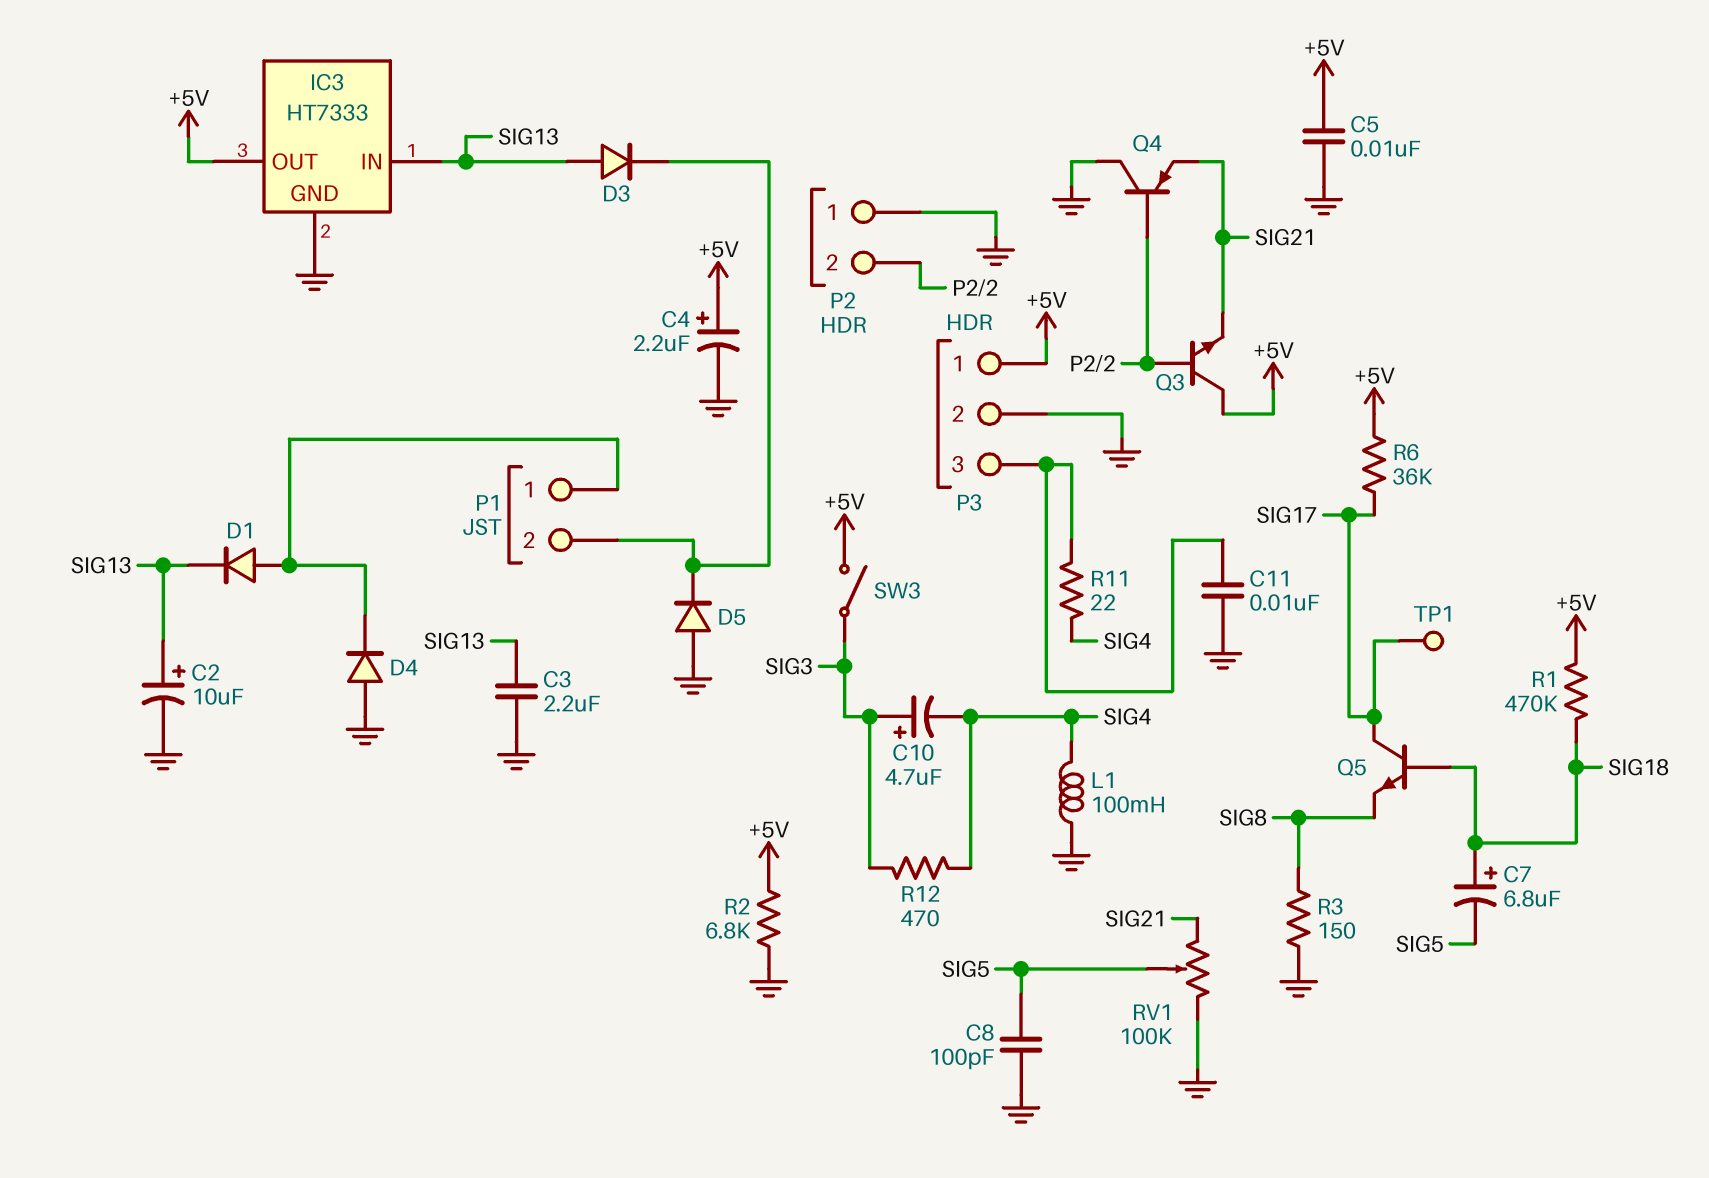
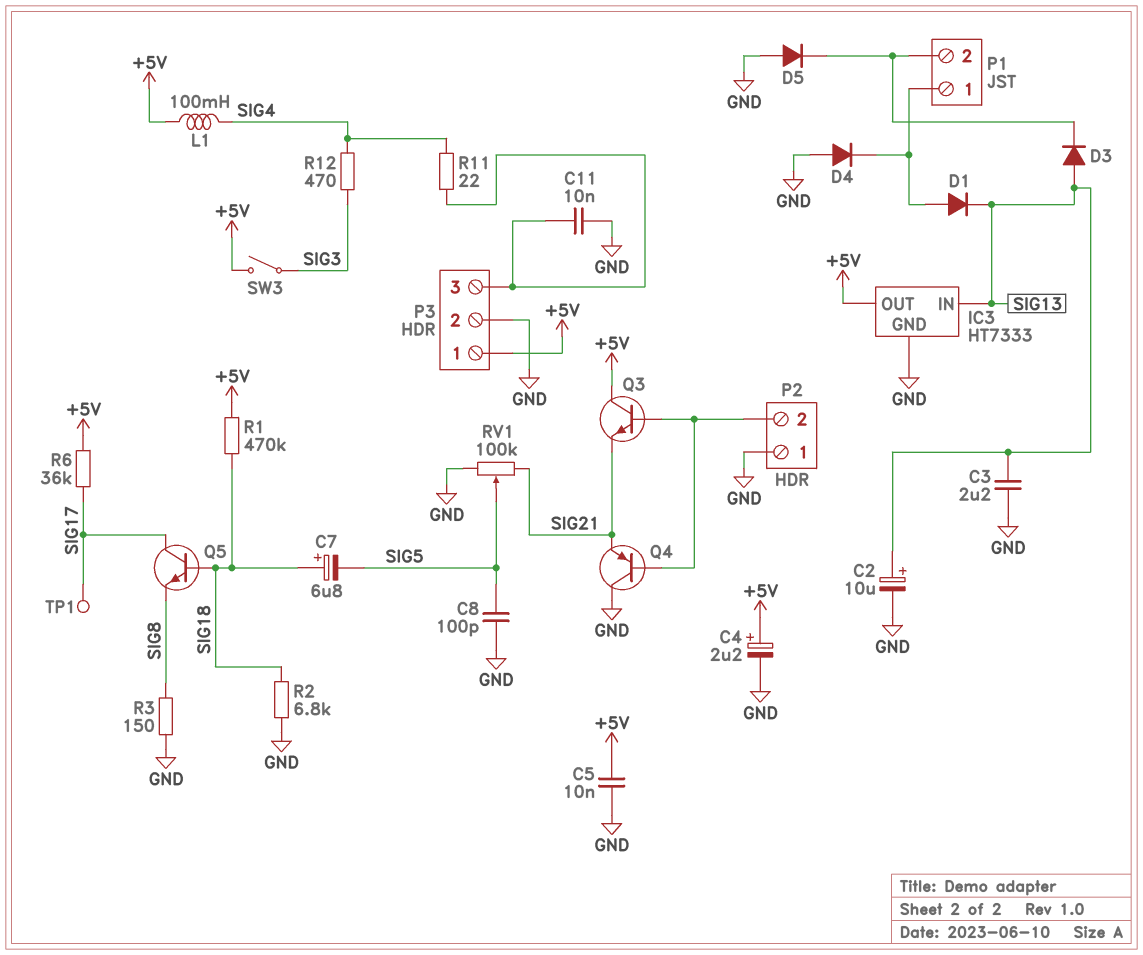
C10: 4.7uF (plus SIG3, minus SIG4) -> none
L1: 100mH (GND, SIG4) -> 100mH (+5V, SIG4)
R2: 6.8k (+5V, GND) -> 6.8k (GND, SIG18)

